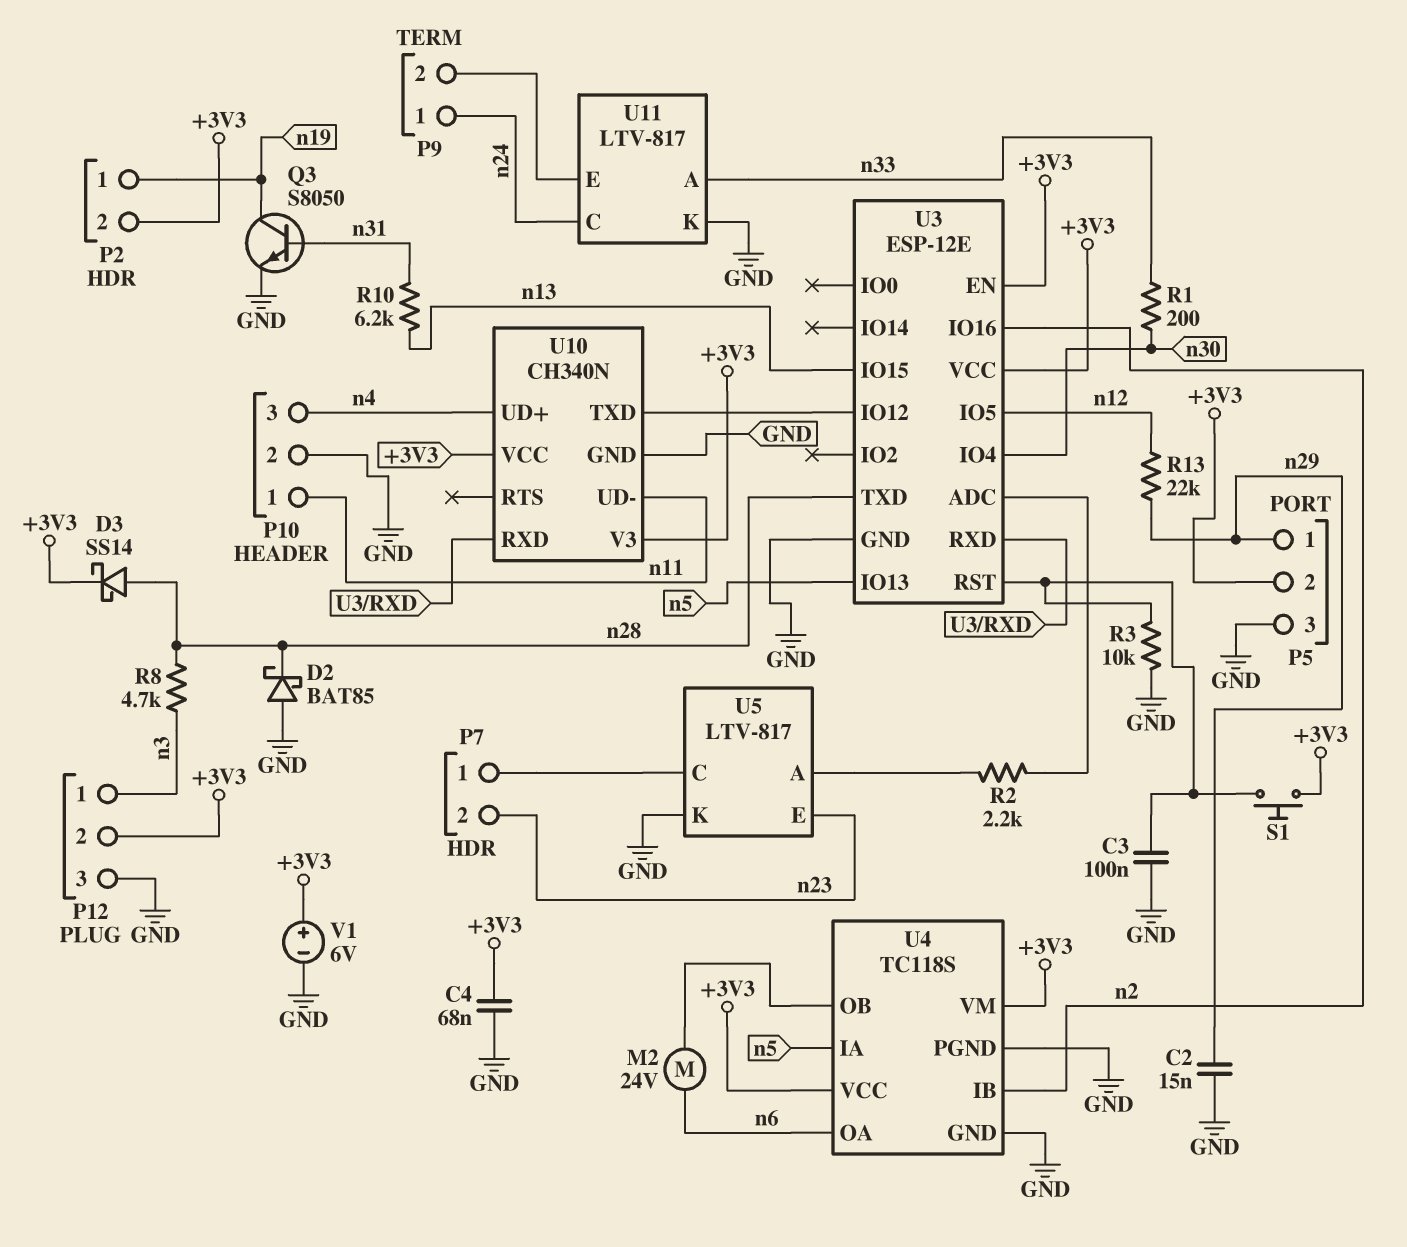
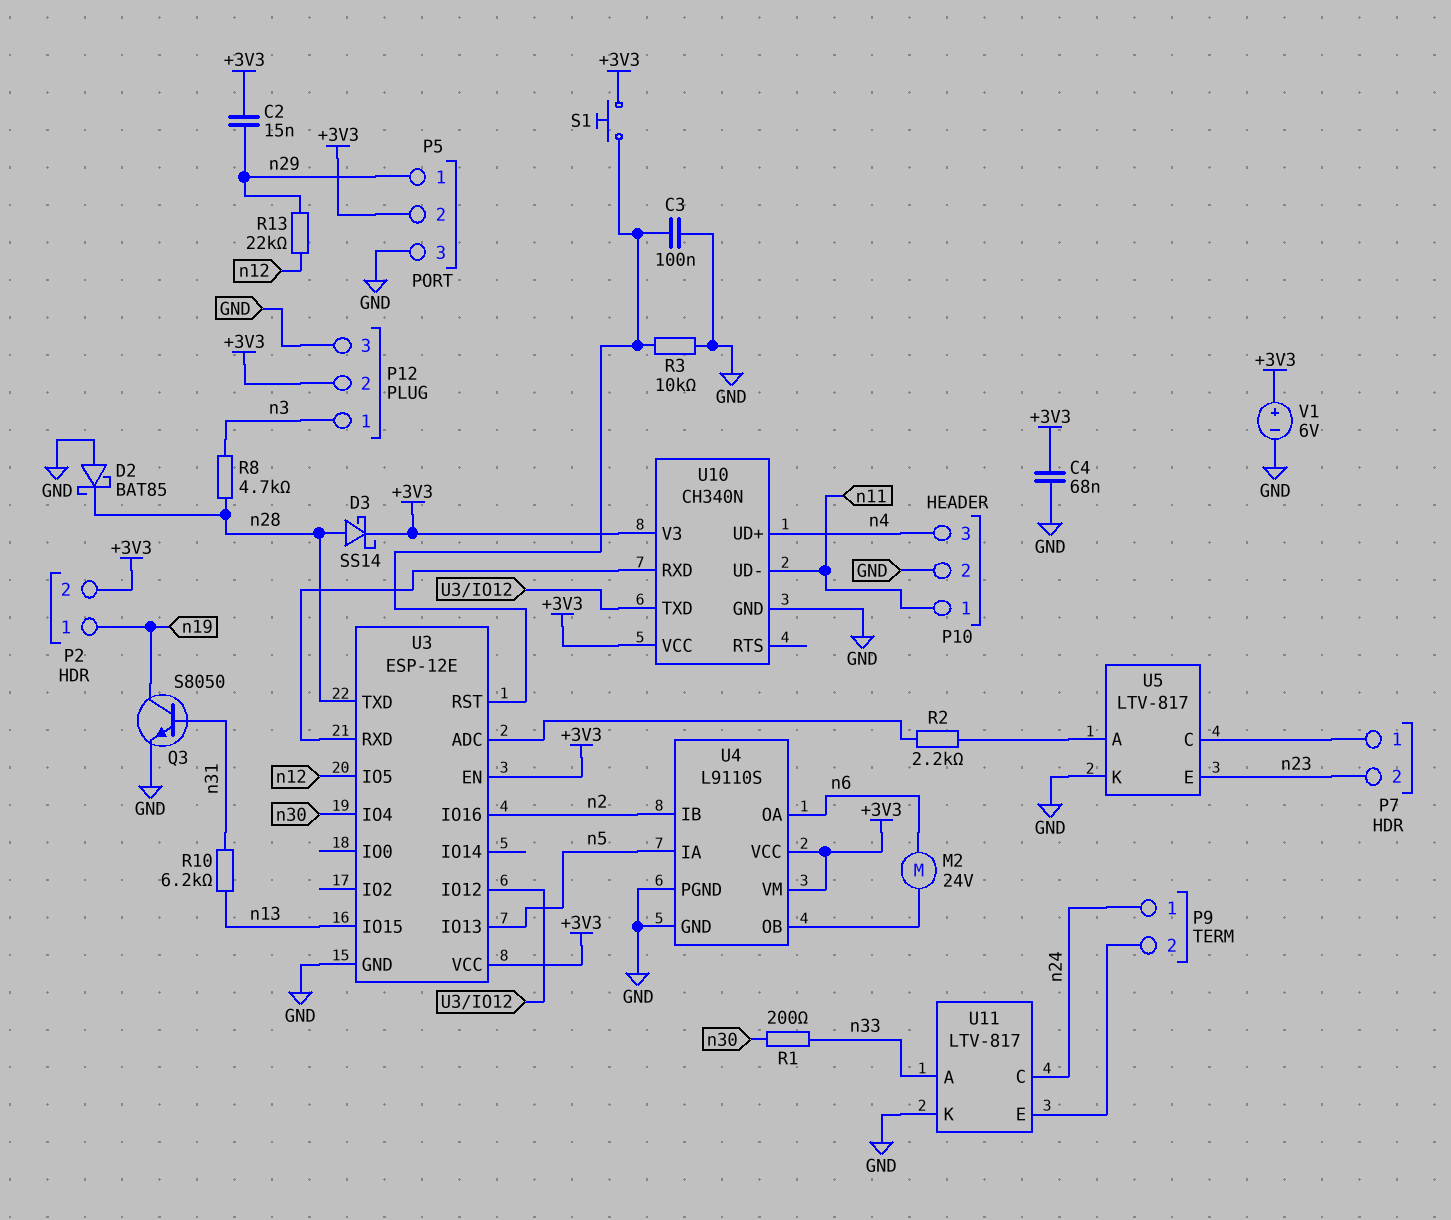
C2: 15nF (GND, n29) -> 15nF (+3V3, n29)
U4: TC118S -> L9110S

